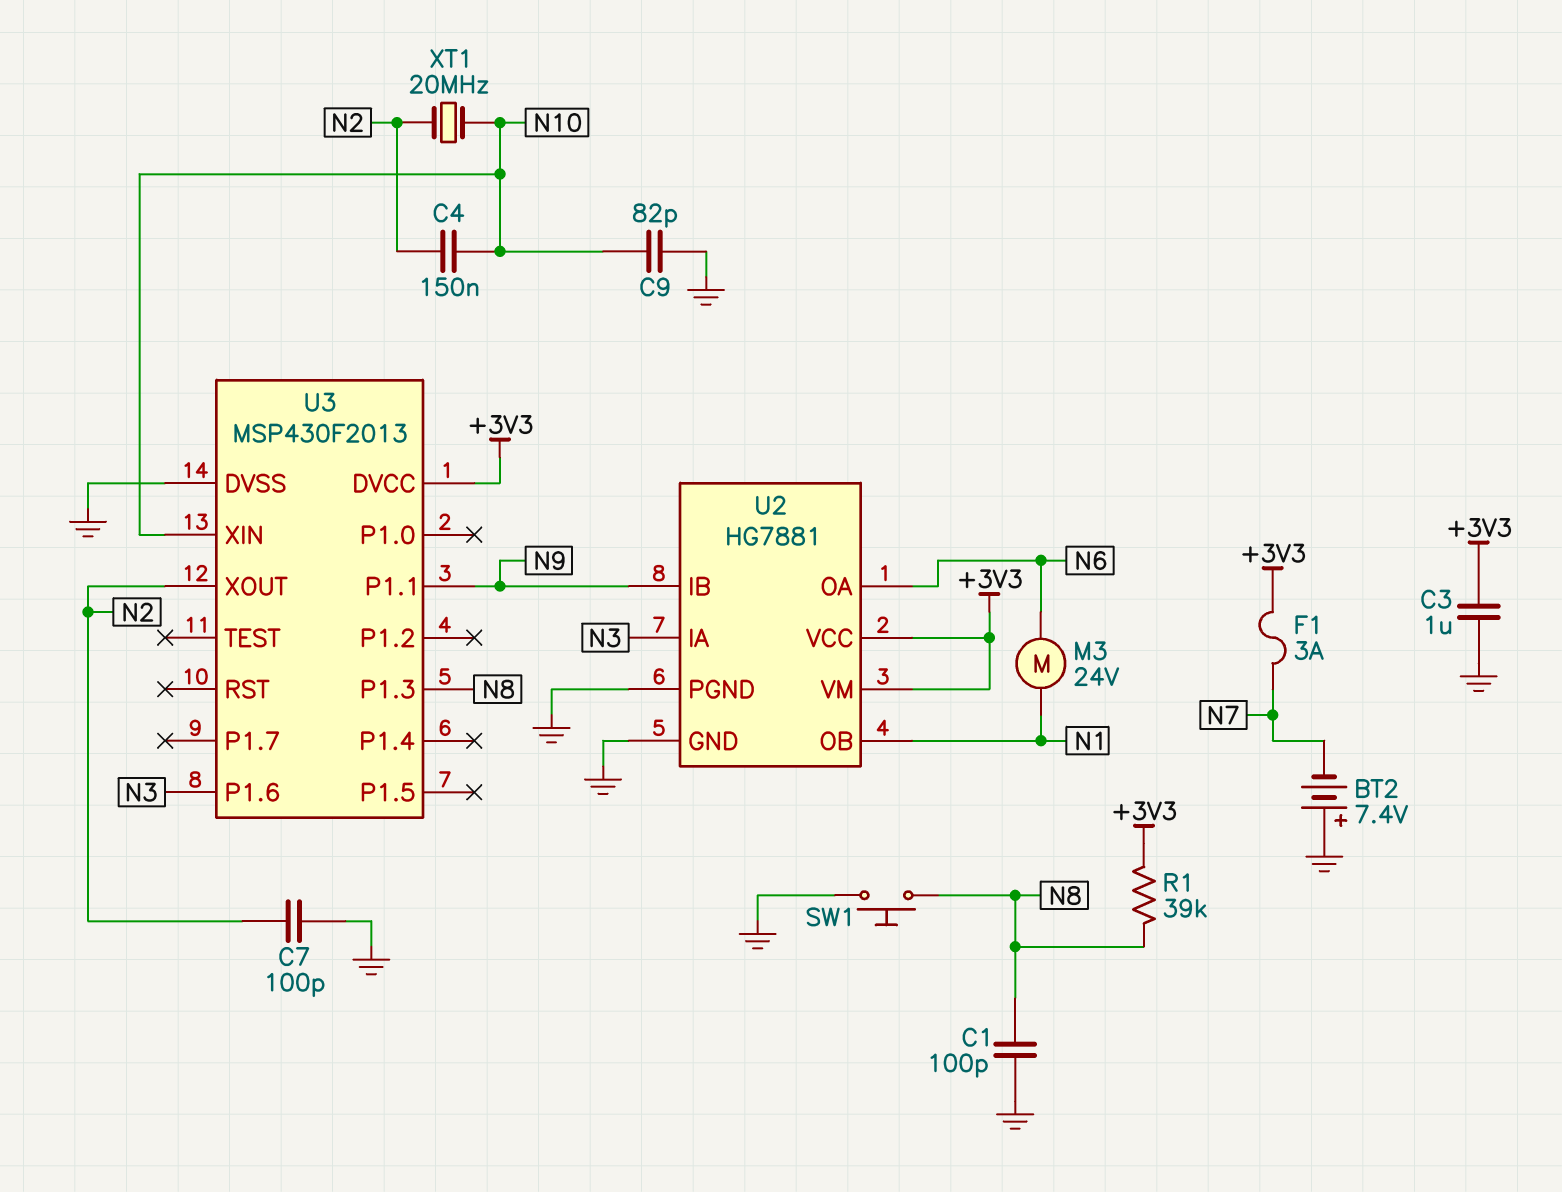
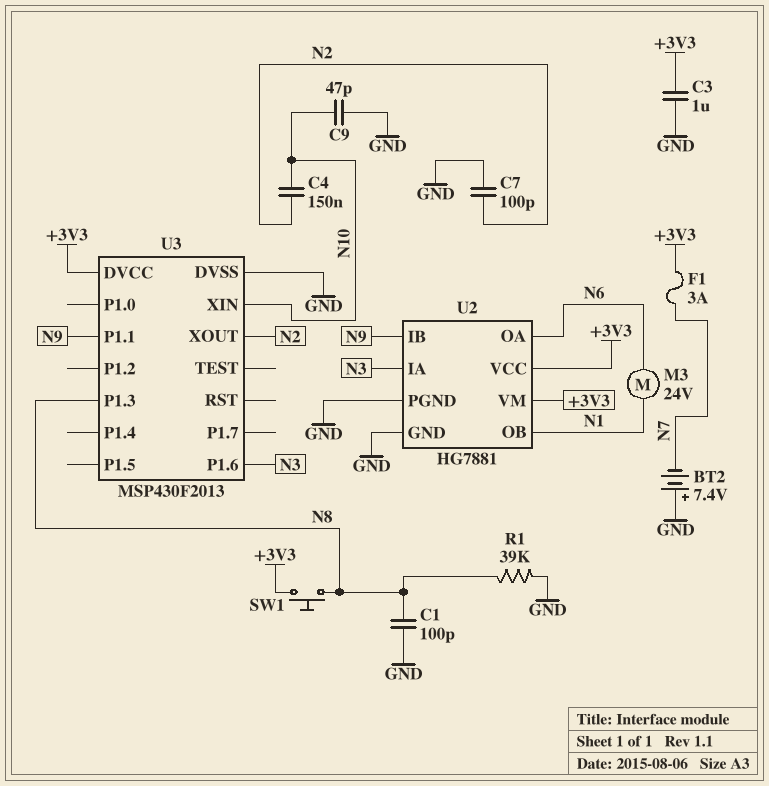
C9: 82pF (GND, N10) -> 47pF (GND, N10)
R1: 39k (+3V3, N8) -> 39k (GND, N8)
SW1: button (GND, N8) -> button (+3V3, N8)
XT1: 20MHz (N2, N10) -> none

